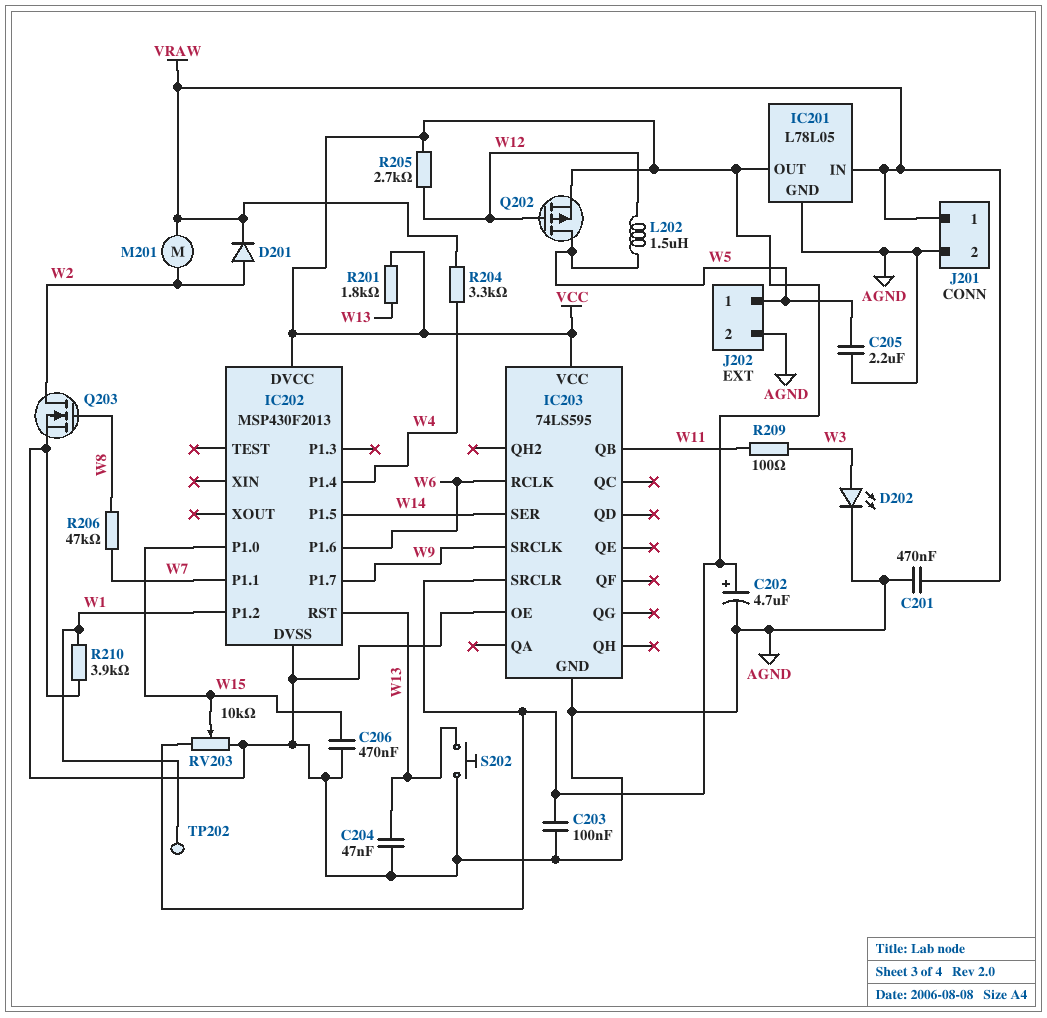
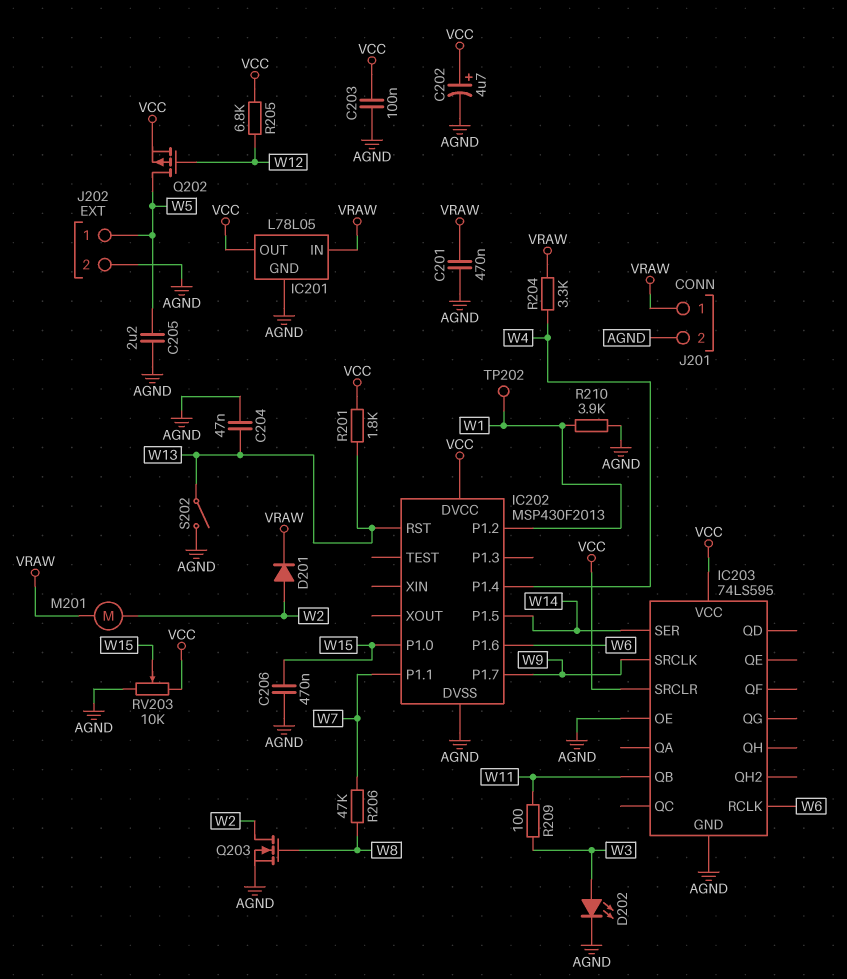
L202: 1.5uH (W5, W12) -> none
R205: 2.7k (VCC, W12) -> 6.8k (VCC, W12)
S202: button (AGND, W13) -> switch (AGND, W13)

